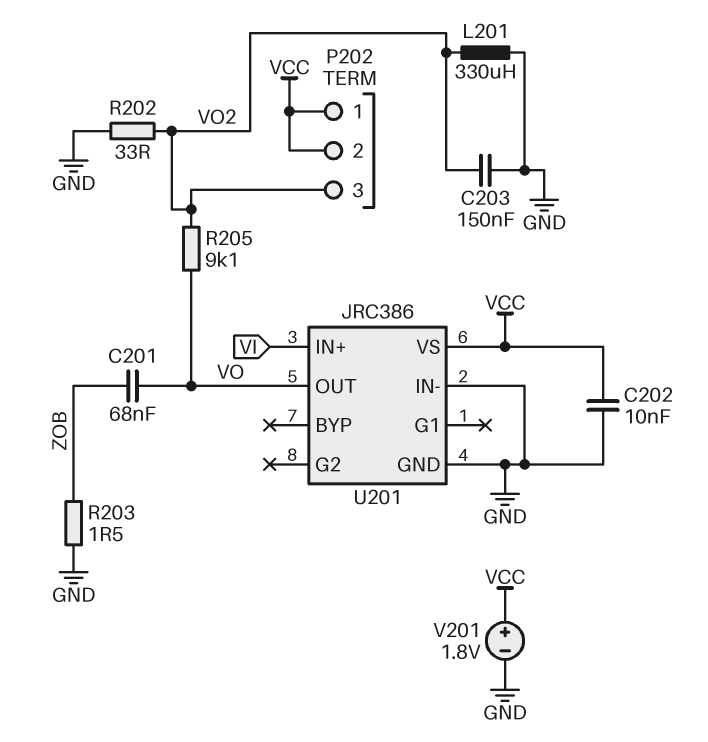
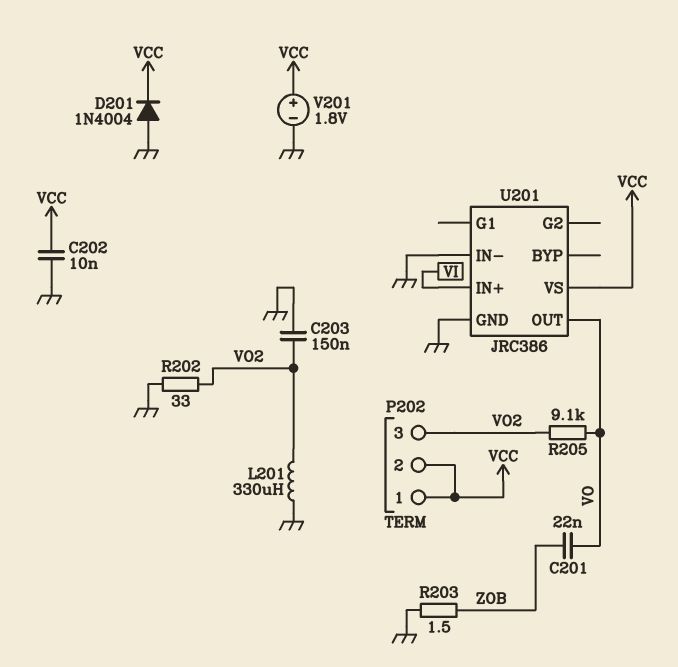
C201: 68nF (VO, ZOB) -> 22nF (VO, ZOB)
D201: none -> diode 1N4004 (A GND, K VCC)

